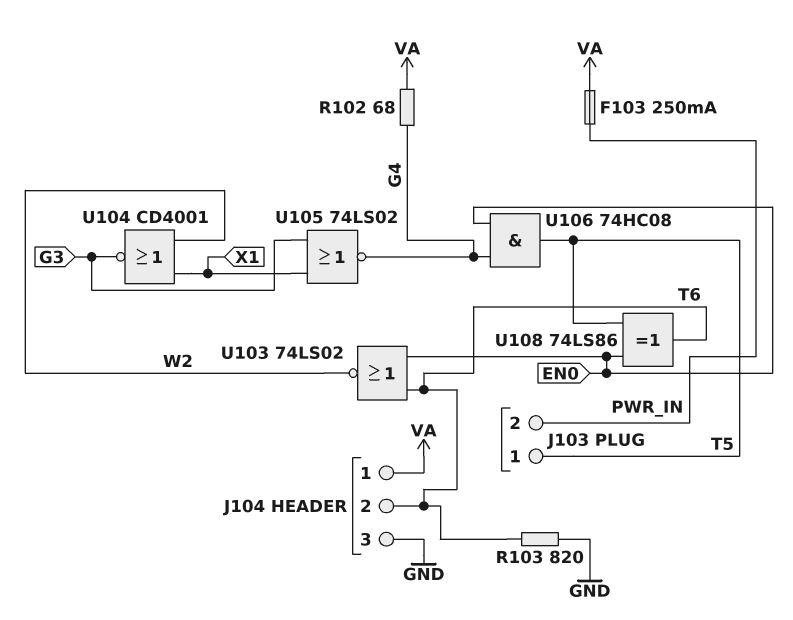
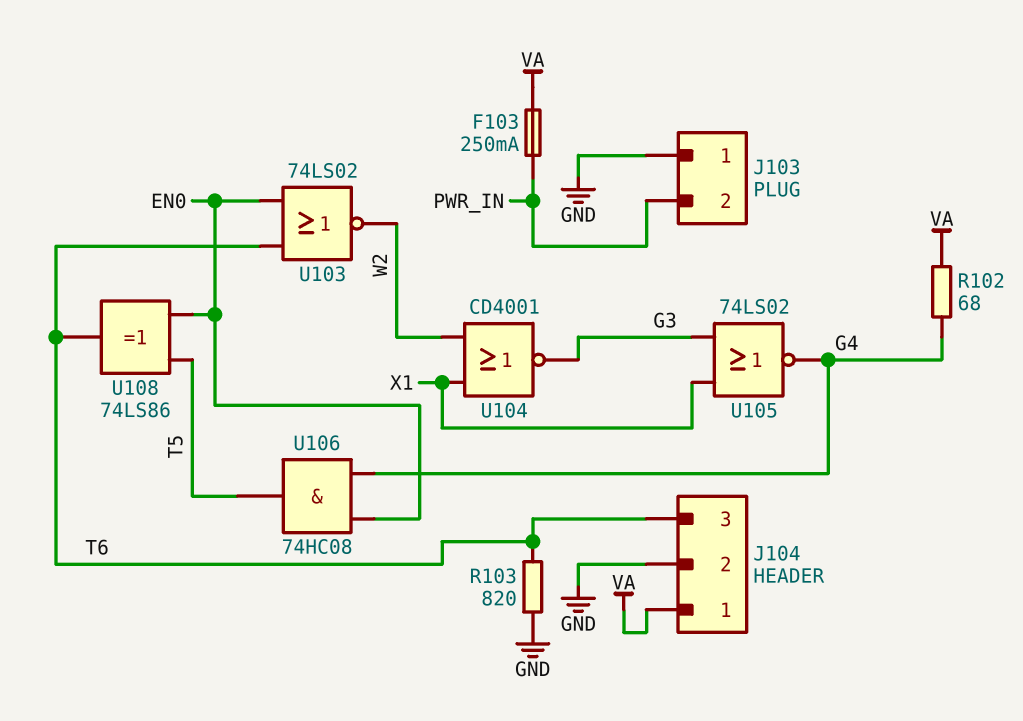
J103 pin 1: T5 -> GND
J104 pin 2: T6 -> GND
J104 pin 3: GND -> T6

